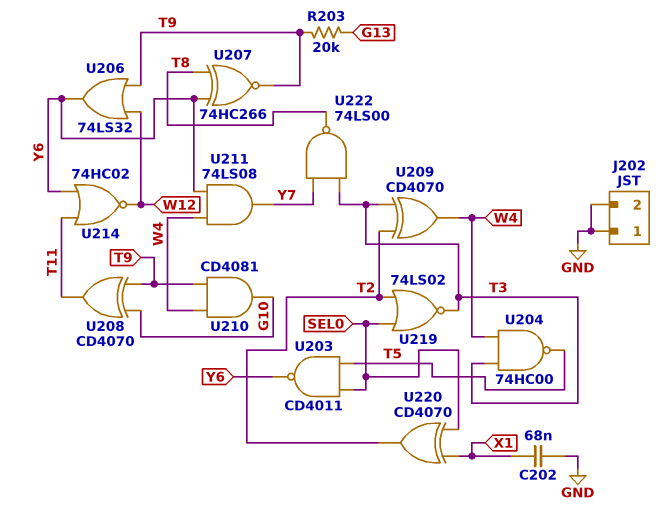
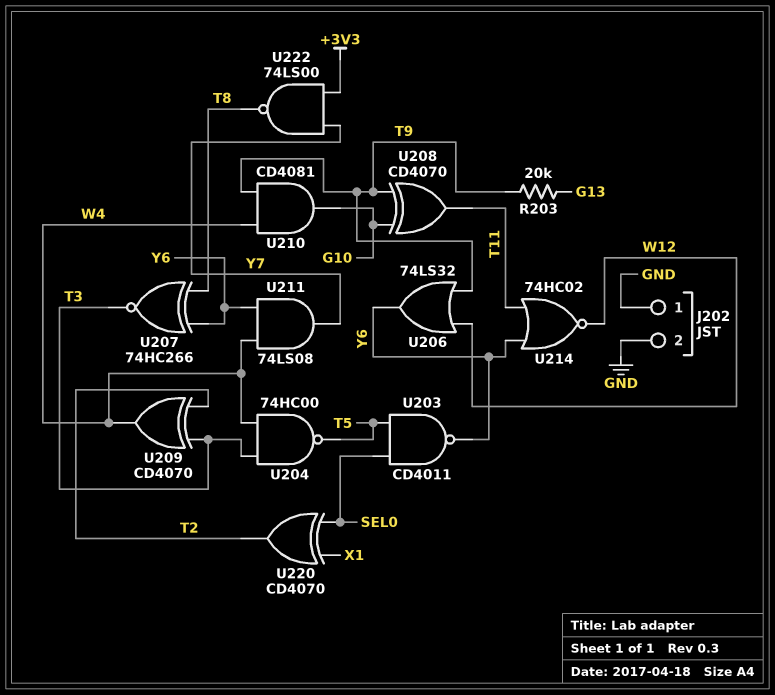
C202: 68nF (GND, X1) -> none
U207: XNOR 74HC266 (in T8, in Y6, out T9) -> XNOR 74HC266 (in T8, in Y6, out T3)
U219: NOR 74LS02 (in SEL0, in T2, out T3) -> none
U222: NAND 74LS00 (in T3, in Y7, out T8) -> NAND 74LS00 (in +3V3, in Y7, out T8)

